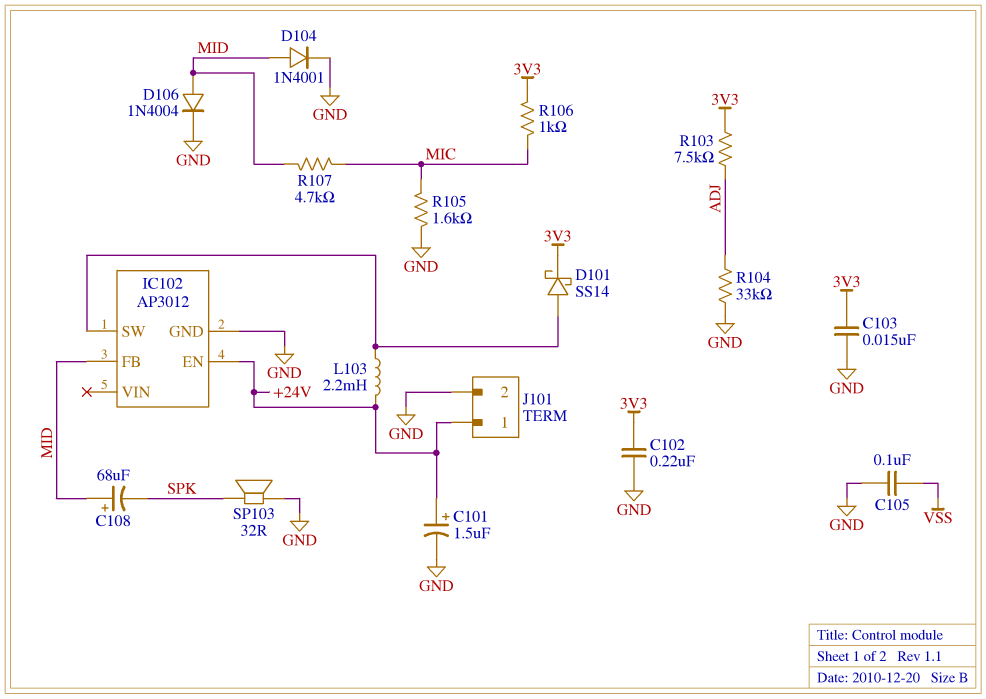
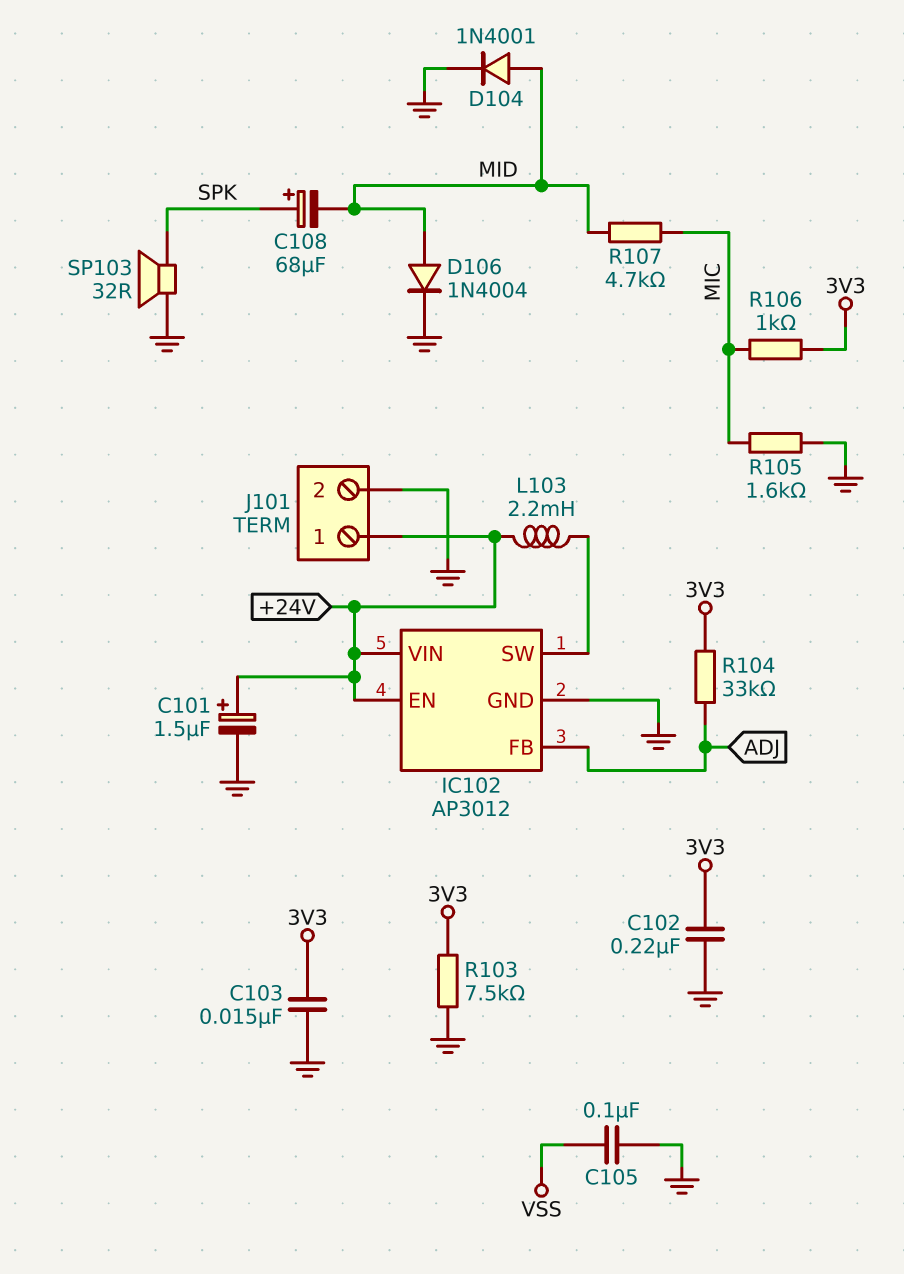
C108: 68uF (plus MID, minus SPK) -> 68uF (plus SPK, minus MID)
D101: schottky SS14 (A IC102/SW, K 3V3) -> none
IC102 pin FB: MID -> ADJ
IC102 pin VIN: none -> +24V
R103: 7.5k (3V3, ADJ) -> 7.5k (3V3, GND)
R104: 33k (ADJ, GND) -> 33k (3V3, ADJ)

